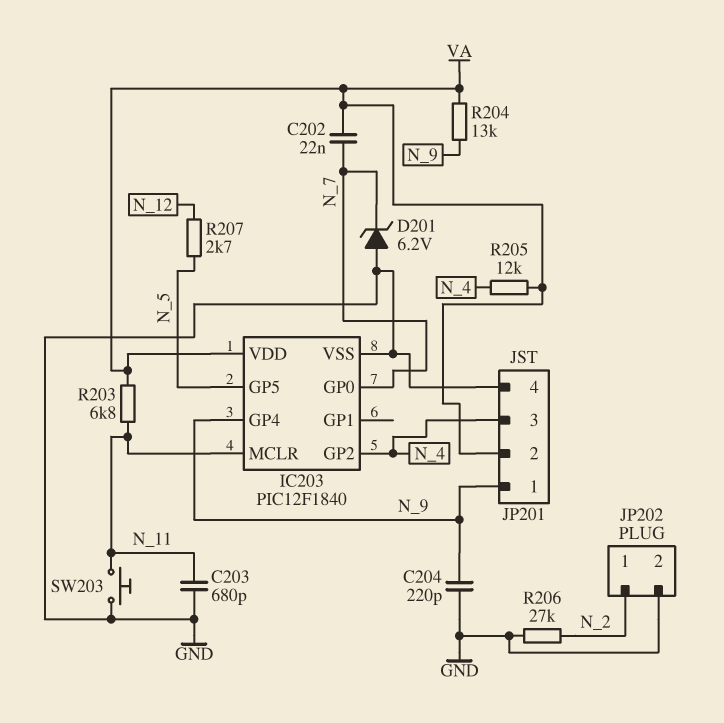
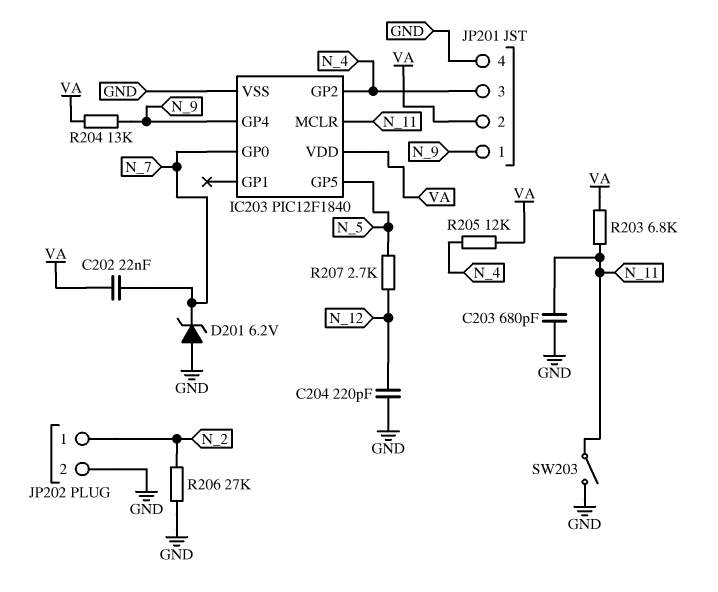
C204: 220pF (GND, N_9) -> 220pF (GND, N_12)
SW203: button (GND, N_11) -> switch (GND, N_11)

